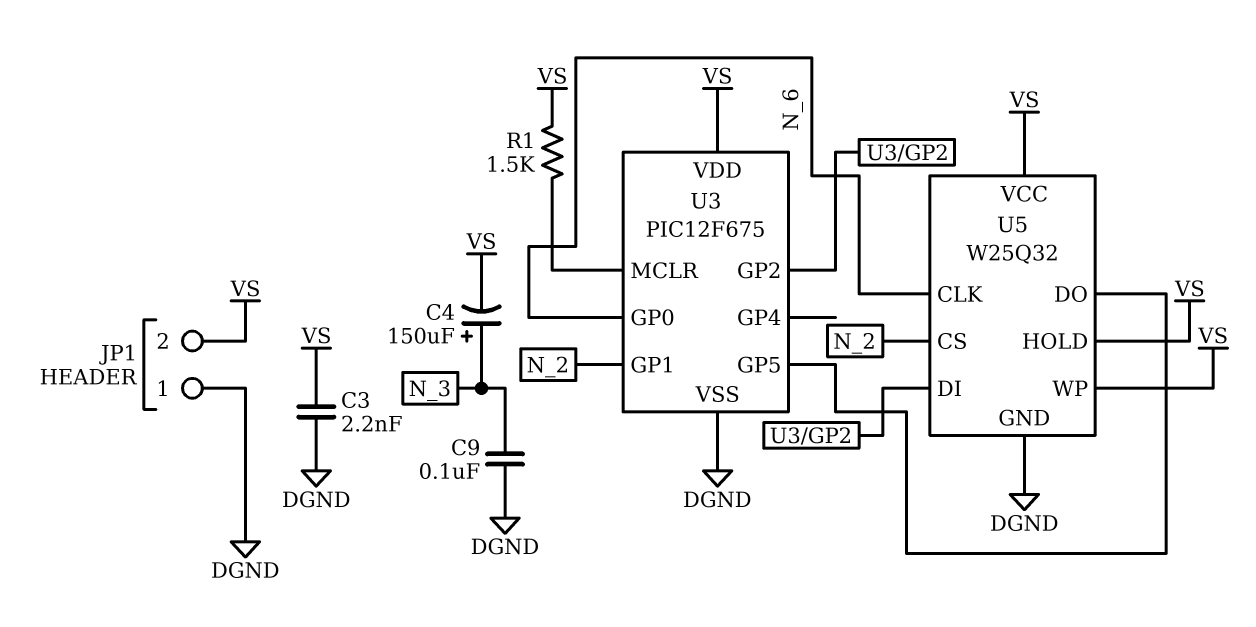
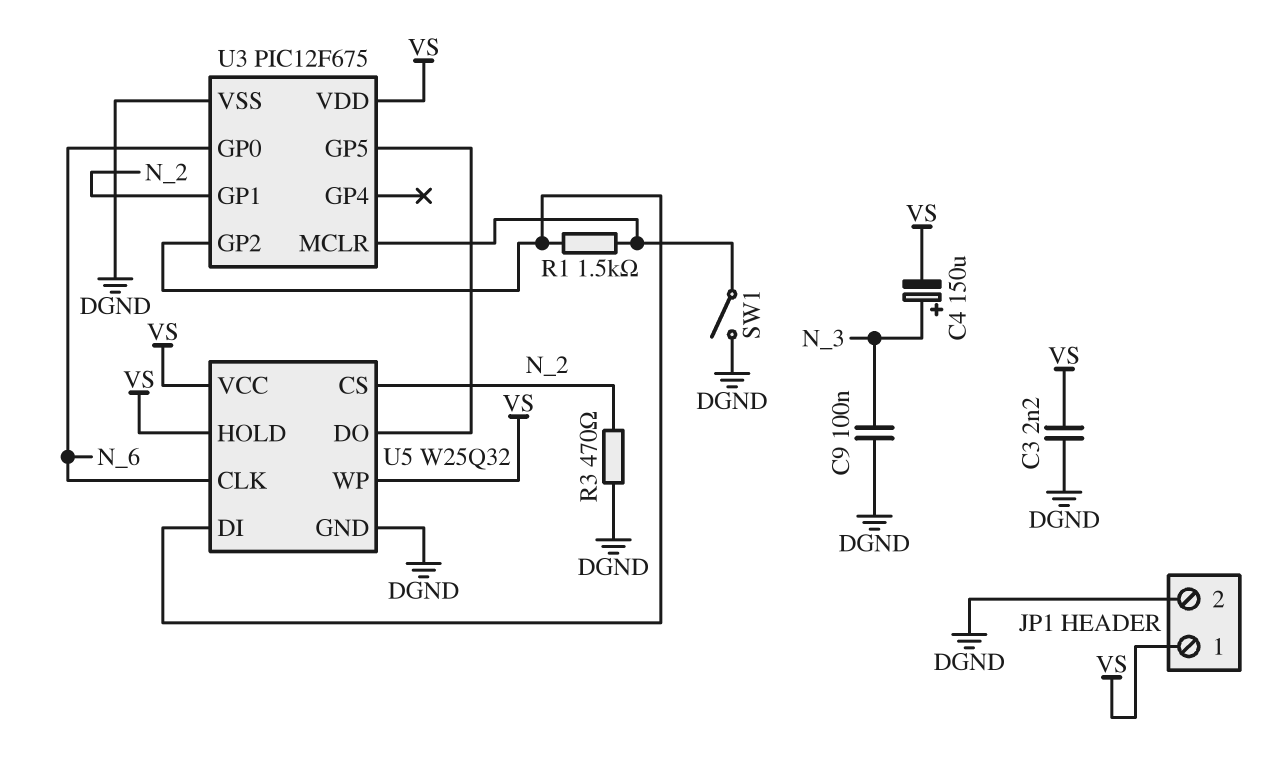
JP1 pin 1: DGND -> VS
JP1 pin 2: VS -> DGND
R1: 1.5k (U3/MCLR, VS) -> 1.5k (U3/GP2, U3/MCLR)
R3: none -> 470 (DGND, N_2)
SW1: none -> switch (DGND, U3/MCLR)

